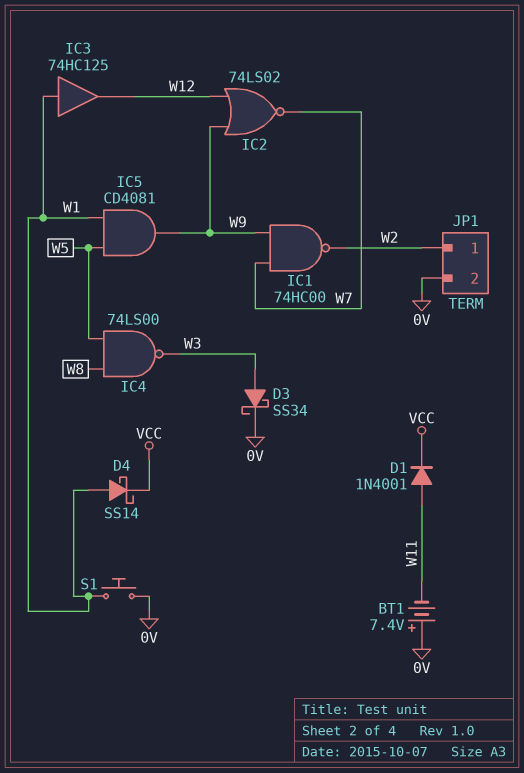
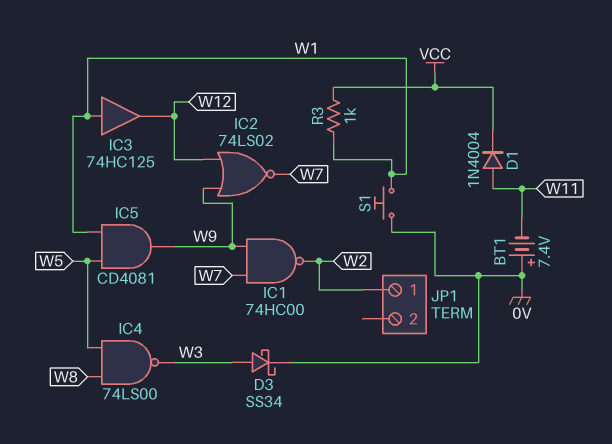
D1: diode 1N4001 (A W11, K VCC) -> diode 1N4004 (A W11, K VCC)
D4: schottky SS14 (A W1, K VCC) -> none
JP1 pin 2: 0V -> none
R3: none -> 1k (VCC, W1)

